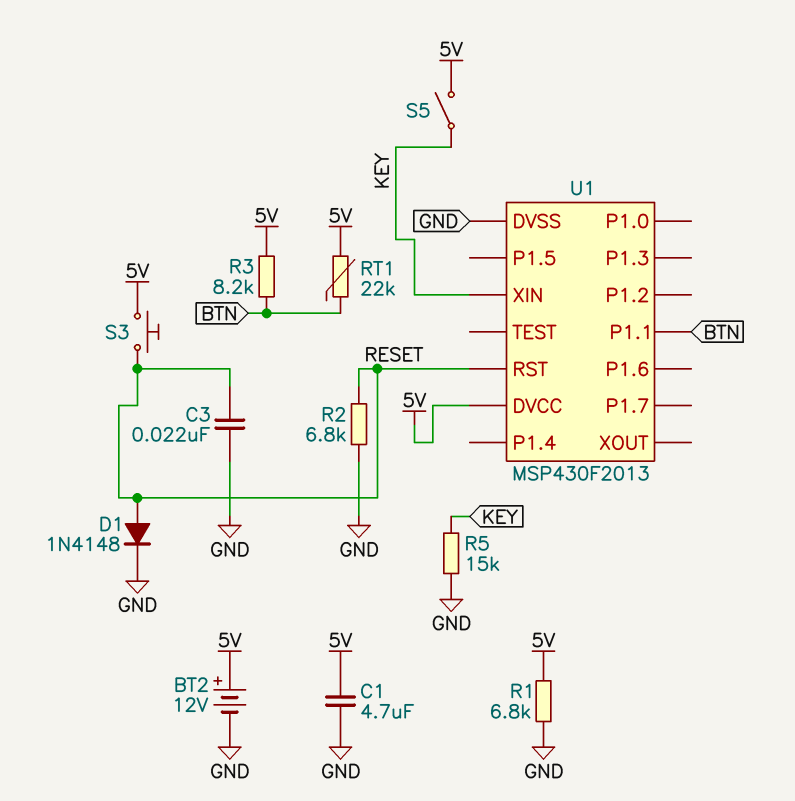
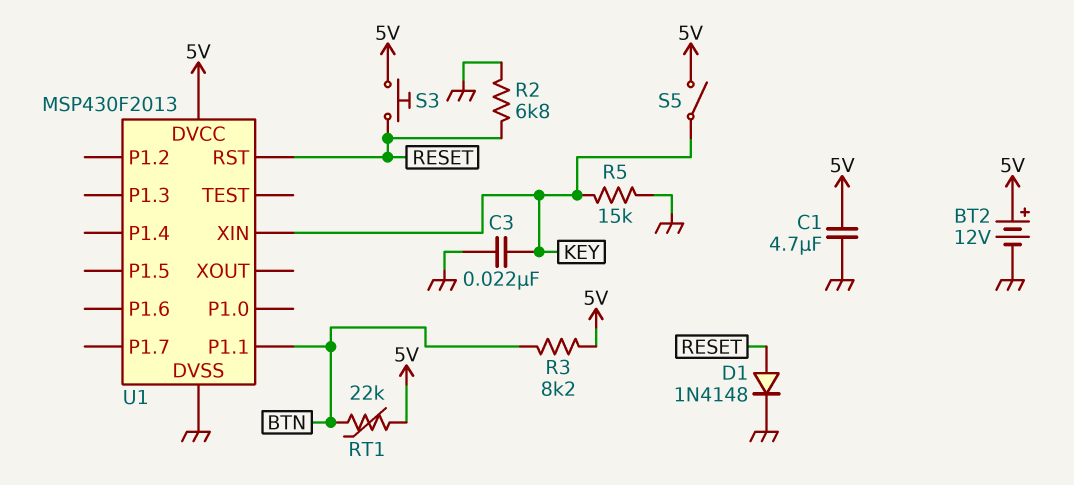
C3: 22nF (GND, RESET) -> 22nF (GND, KEY)
R1: 6.8k (5V, GND) -> none

